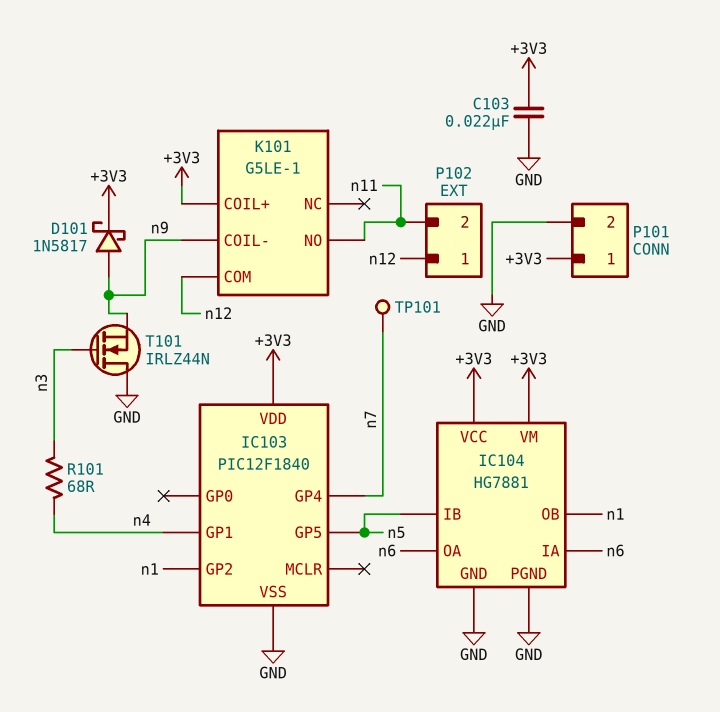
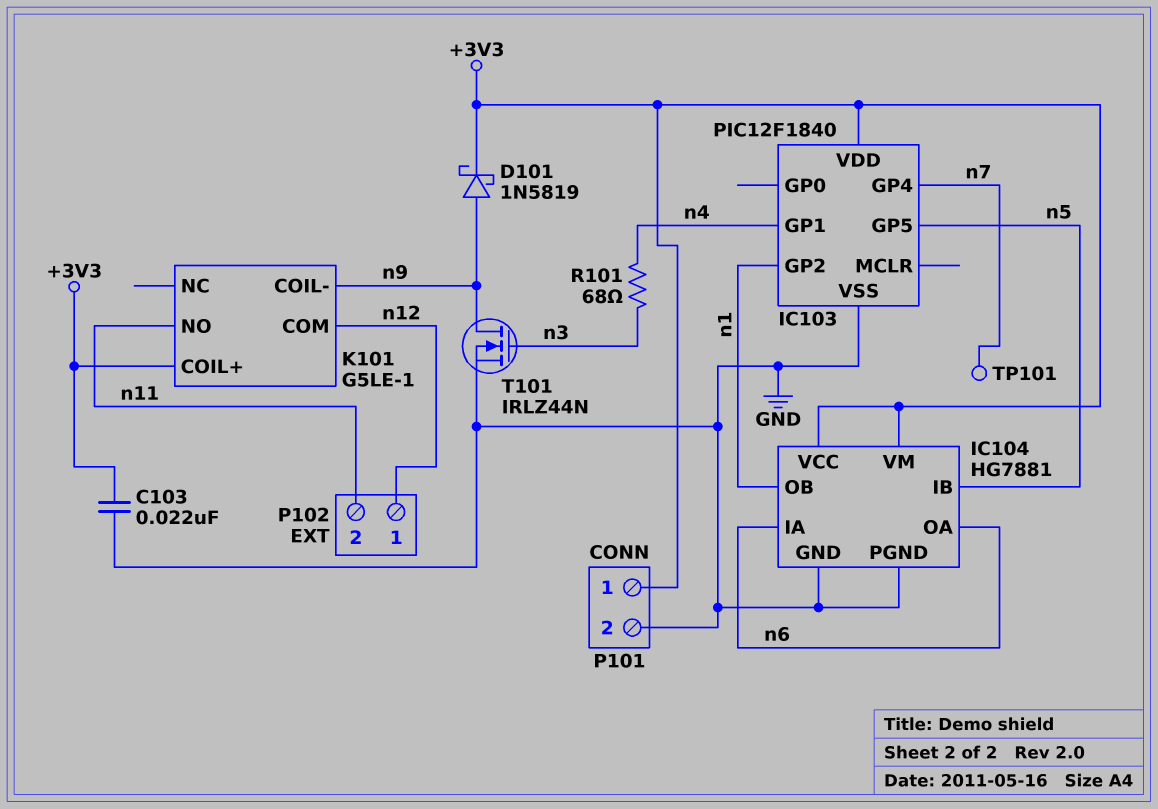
D101: schottky 1N5817 (A n9, K +3V3) -> schottky 1N5819 (A n9, K +3V3)
T101: NMOS IRLZ44N (G n3, D GND, S n9) -> NMOS IRLZ44N (G n3, D n9, S GND)

